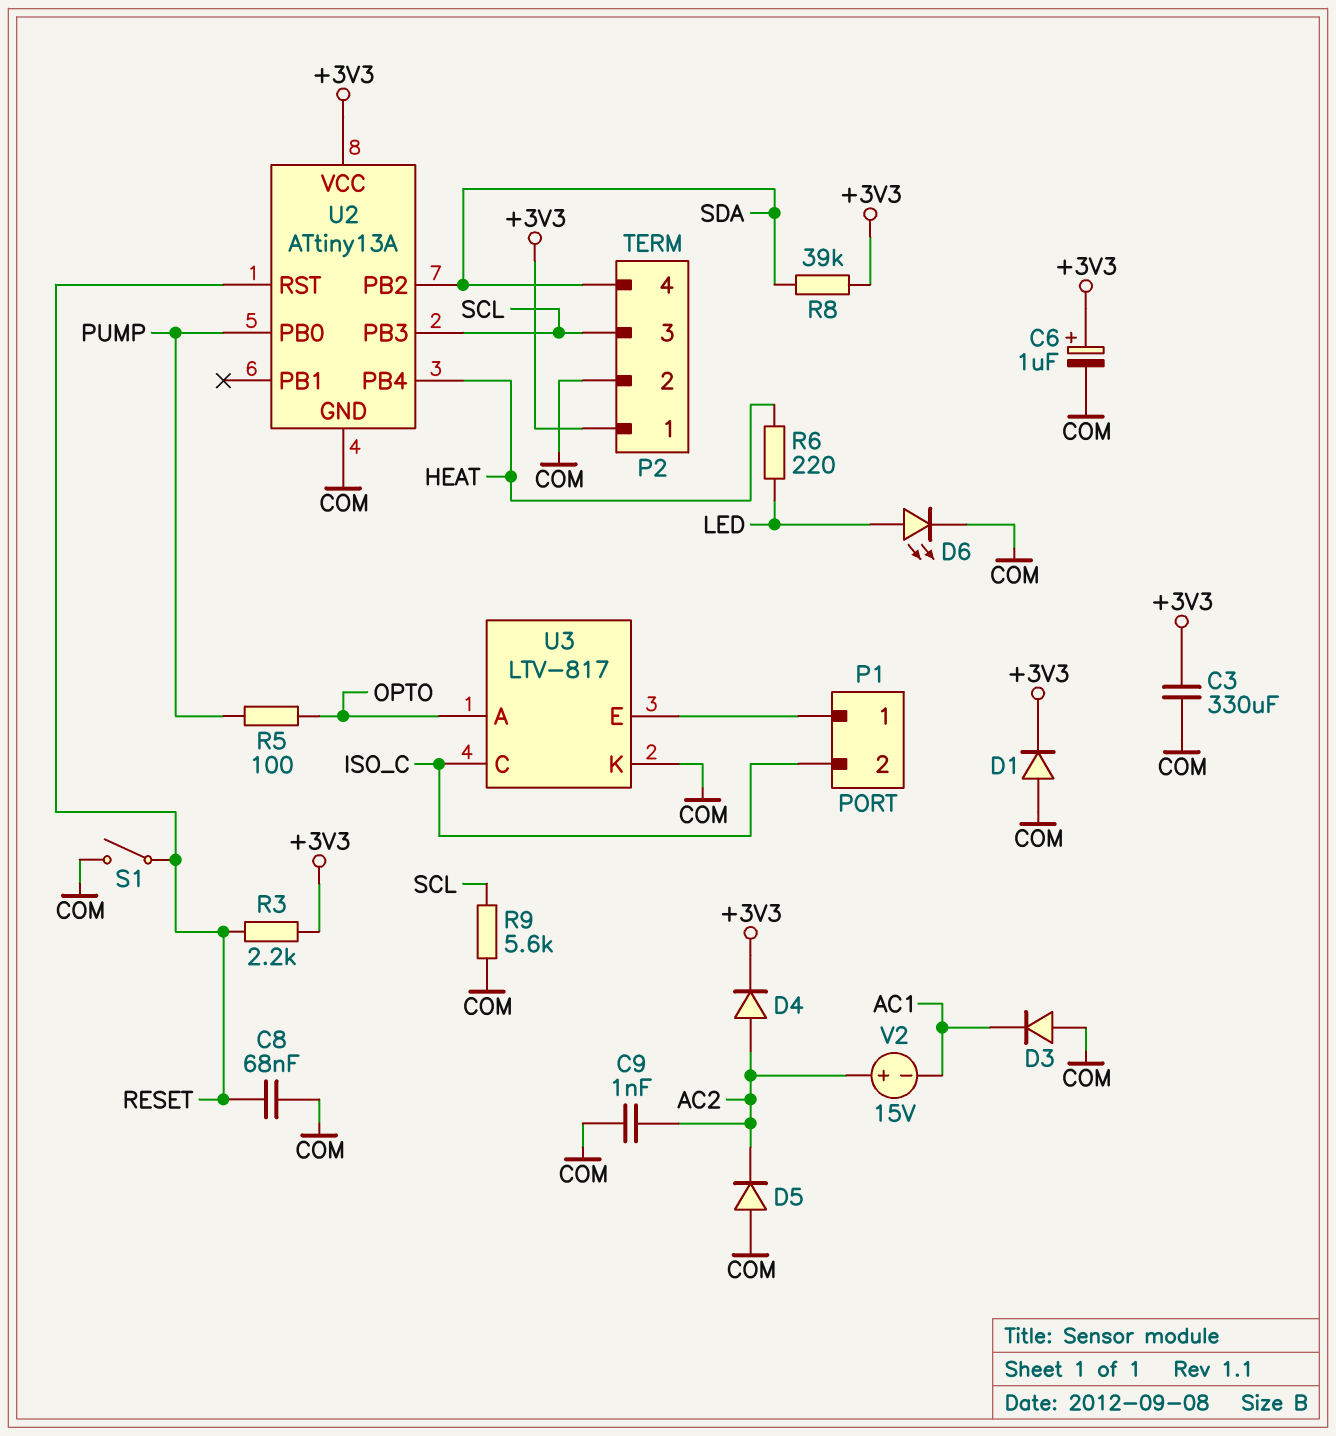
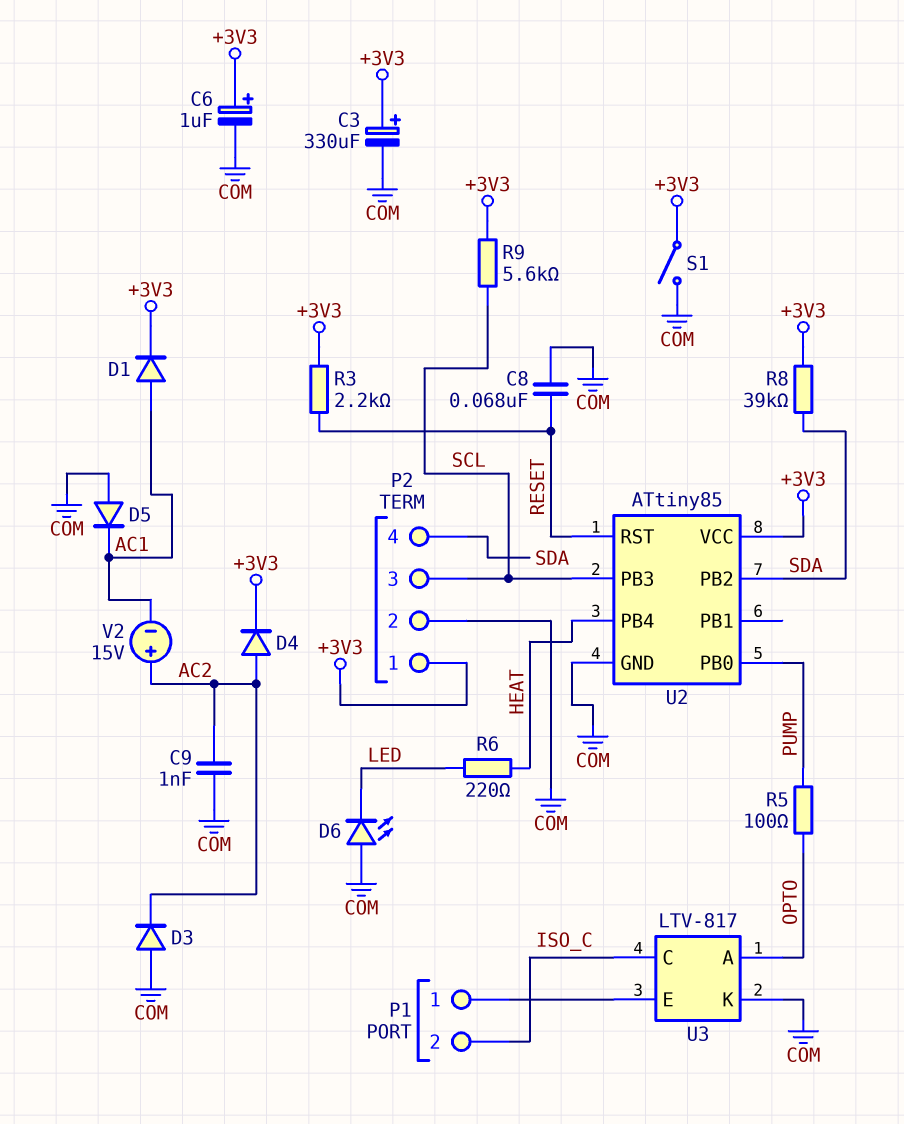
C3: 330uF (+3V3, COM) -> 330uF (plus +3V3, minus COM)
D1: diode (A COM, K +3V3) -> diode (A AC1, K +3V3)
D3: diode (A COM, K AC1) -> diode (A COM, K AC2)
D5: diode (A COM, K AC2) -> diode (A COM, K AC1)
D6: LED (A LED, K COM) -> LED (A COM, K LED)
R9: 5.6k (COM, SCL) -> 5.6k (+3V3, SCL)
S1: switch (COM, RESET) -> switch (+3V3, COM)
U2: ATtiny13A -> ATtiny85

